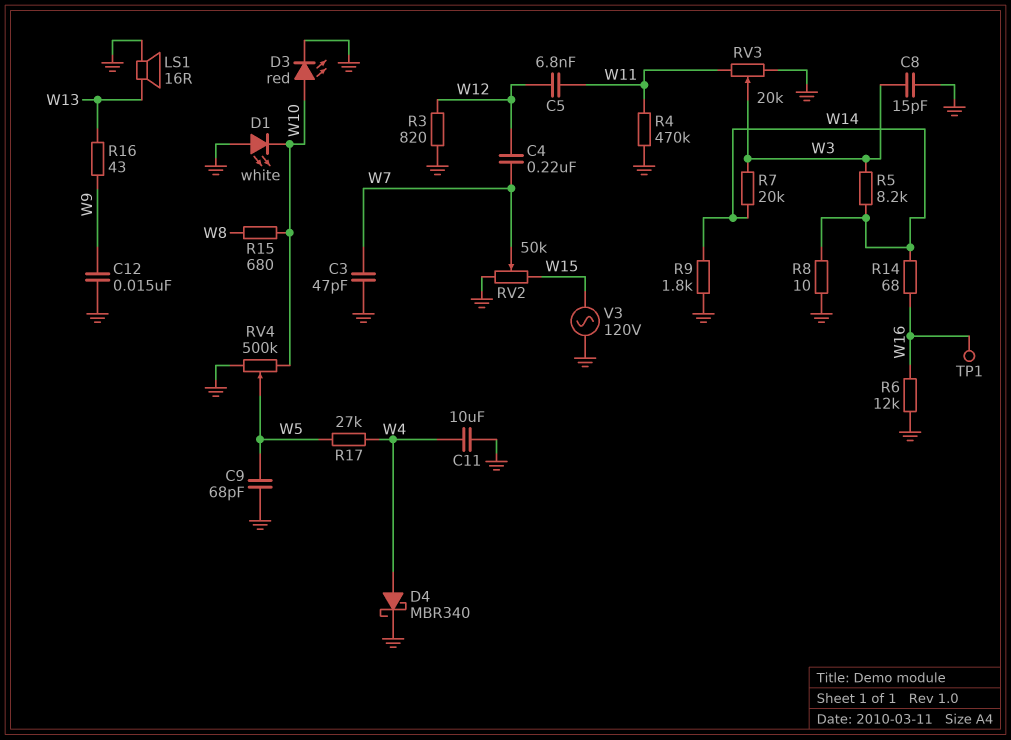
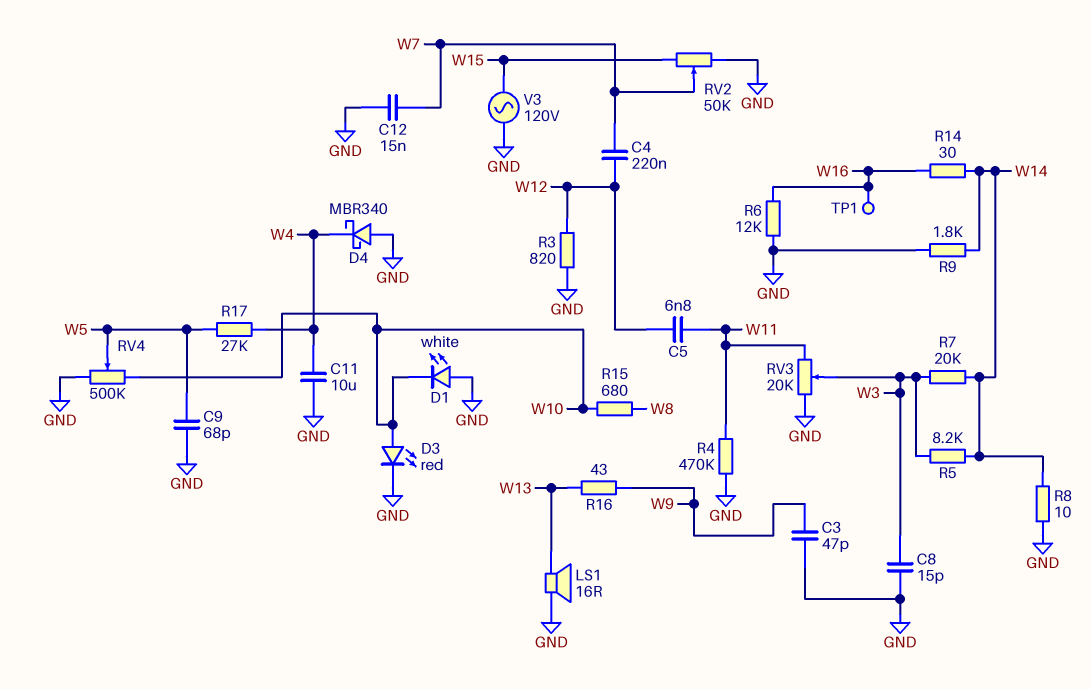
C3: 47pF (GND, W7) -> 47pF (GND, W9)
C12: 15nF (GND, W9) -> 15nF (GND, W7)
D4: schottky MBR340 (A W4, K GND) -> schottky MBR340 (A GND, K W4)
R14: 68 (W14, W16) -> 30 (W14, W16)

